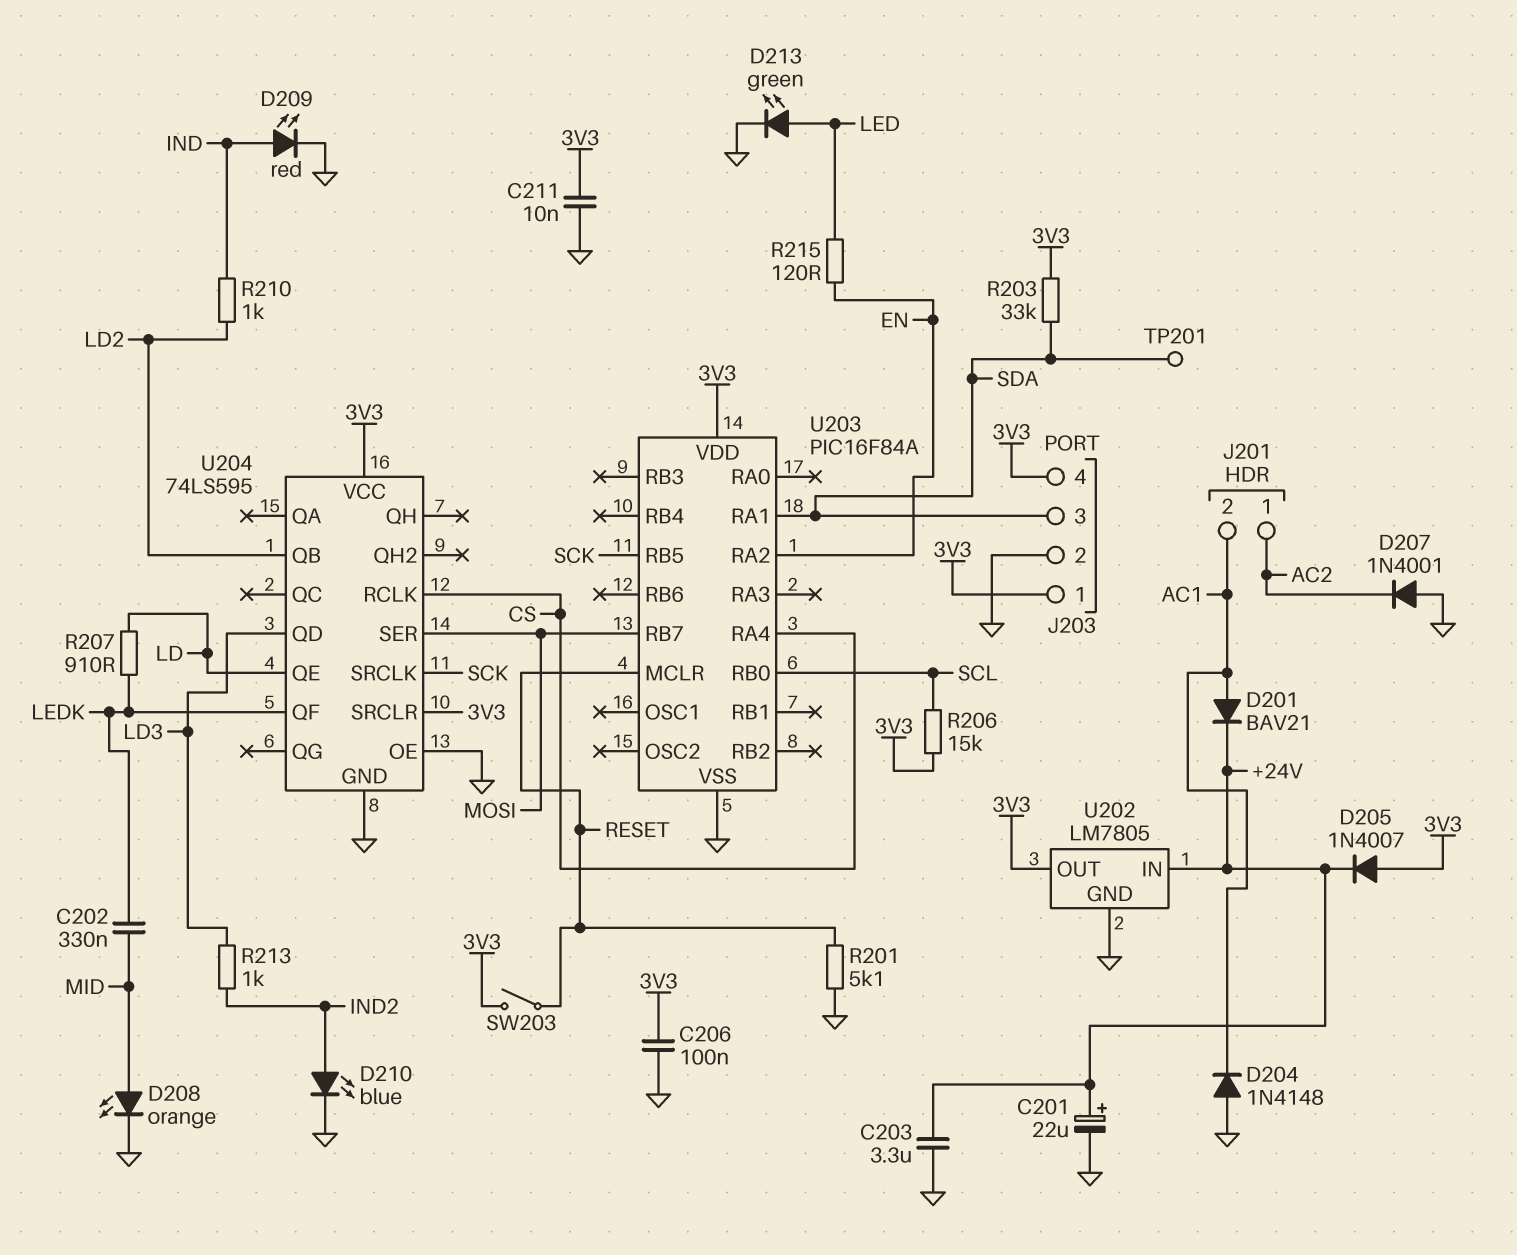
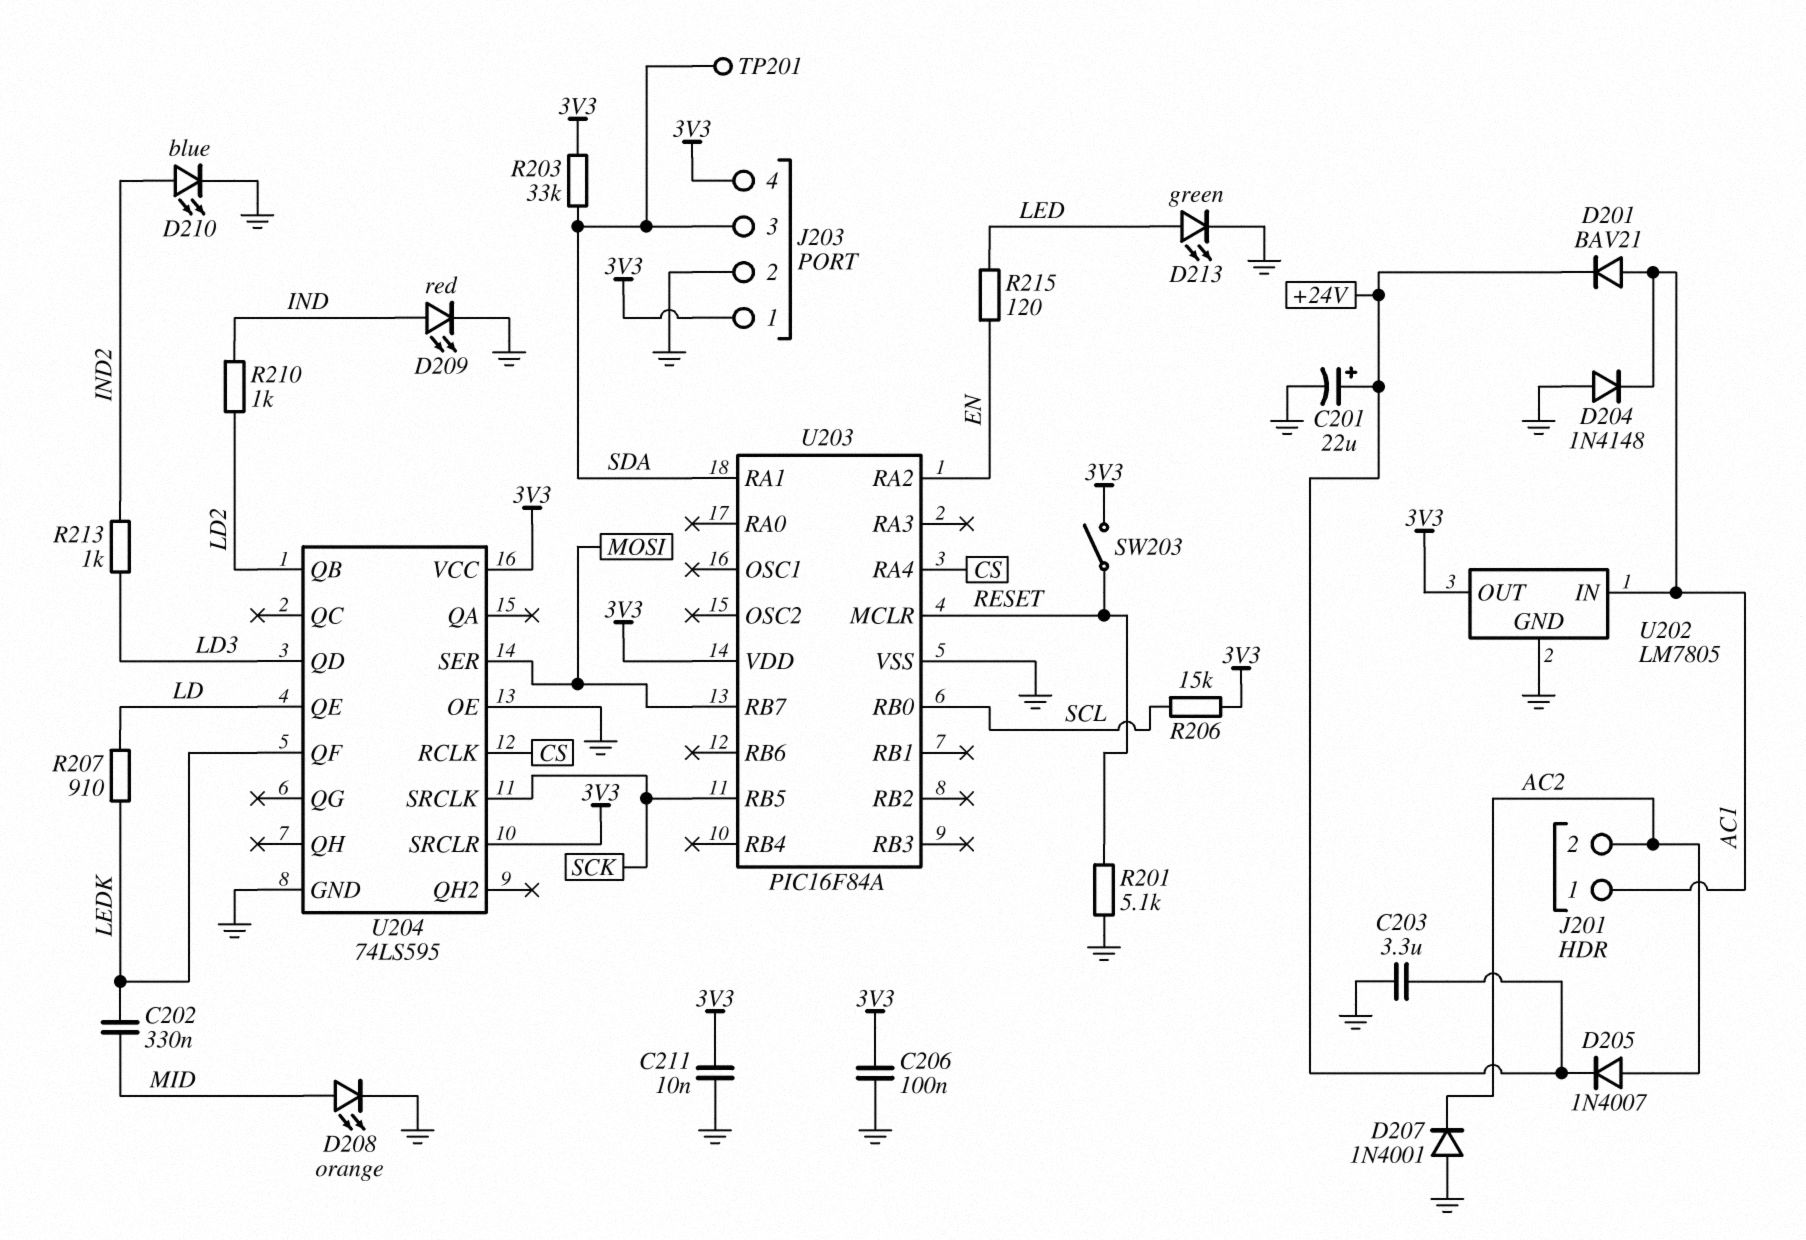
D205: diode 1N4007 (A 3V3, K +24V) -> diode 1N4007 (A AC2, K +24V)
J201 pin 1: AC2 -> AC1
J201 pin 2: AC1 -> AC2
U202 pin IN: +24V -> AC1

